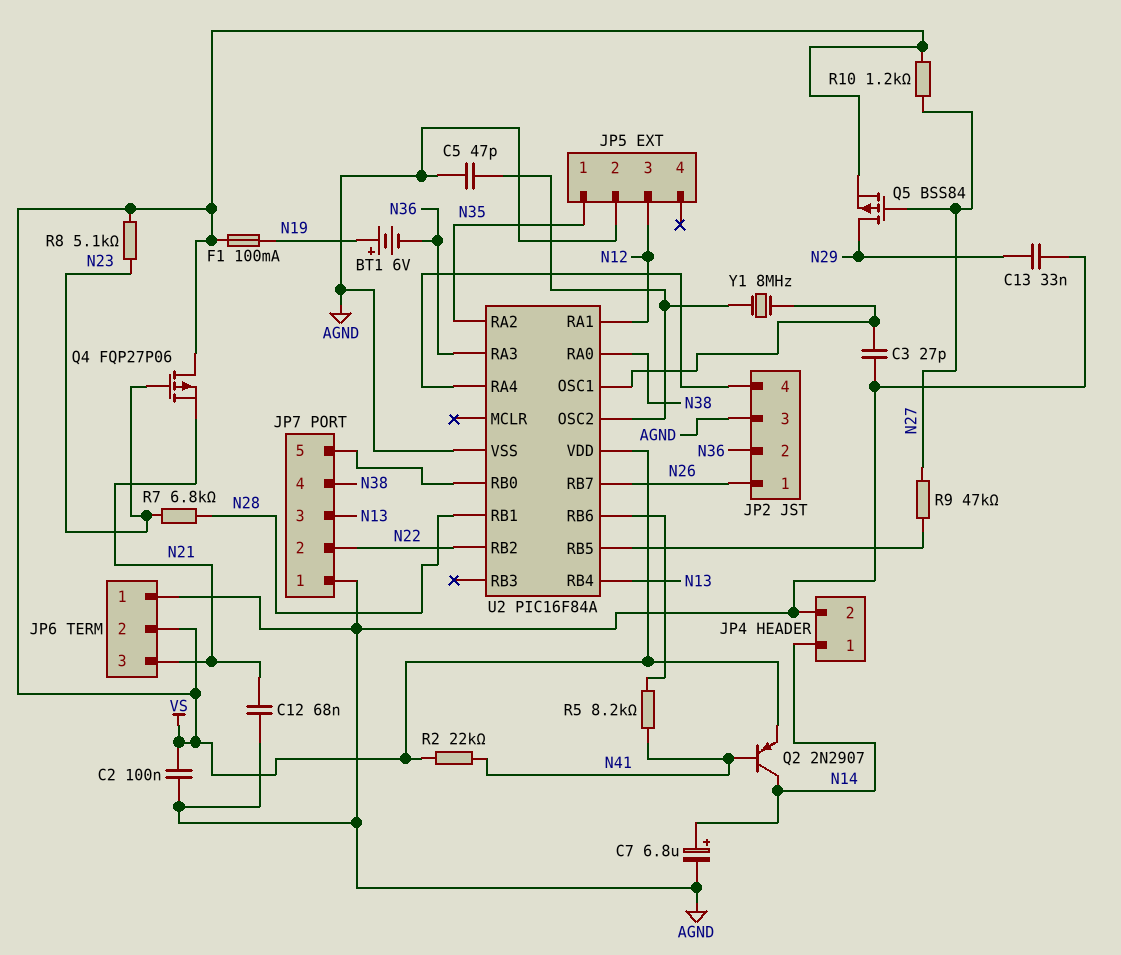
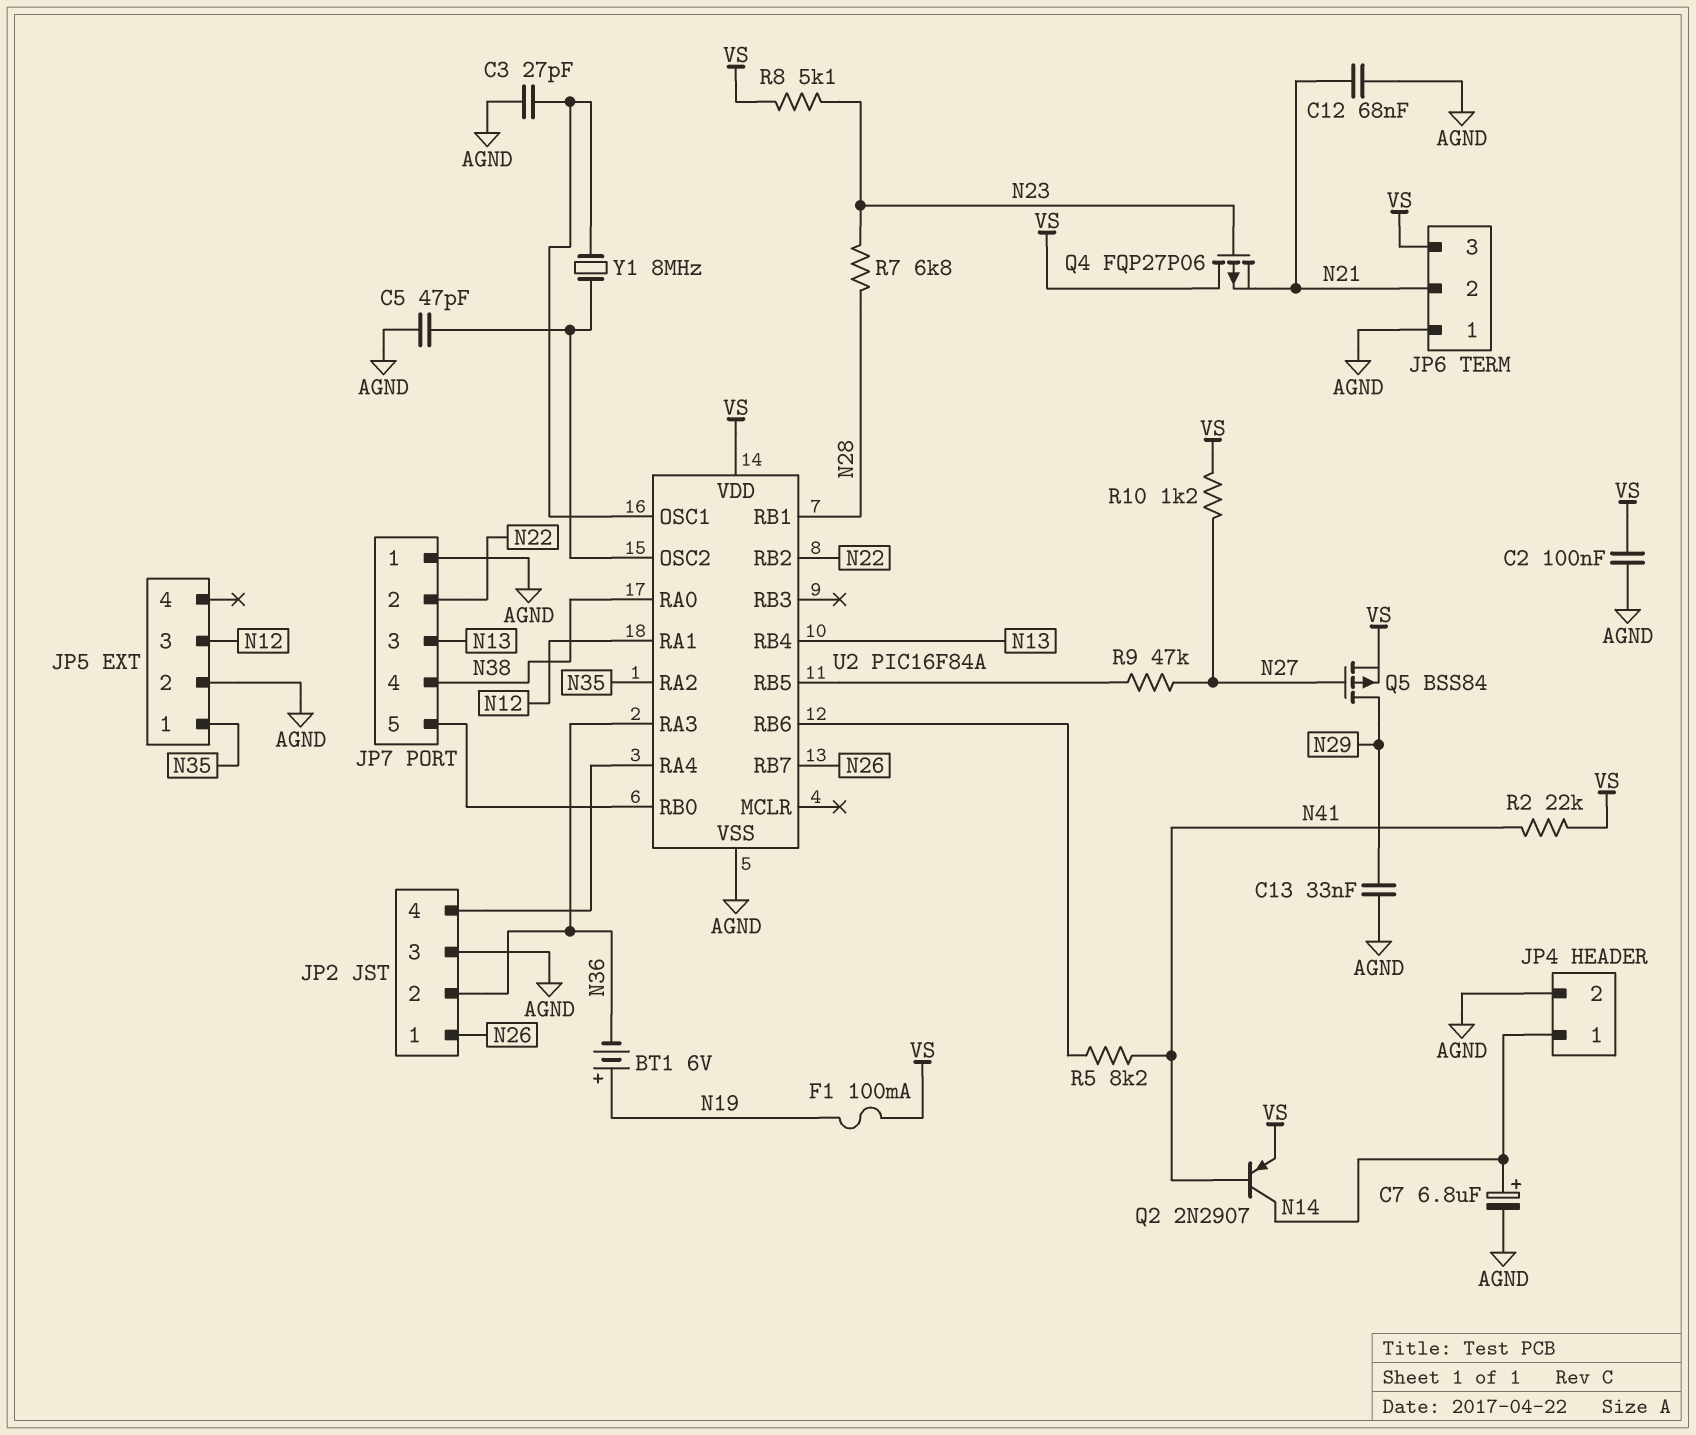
JP6 pin 2: VS -> N21
JP6 pin 3: N21 -> VS

